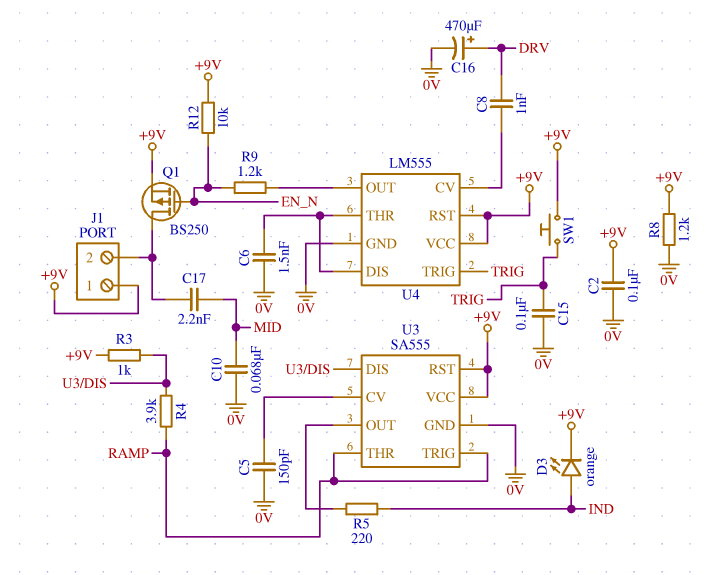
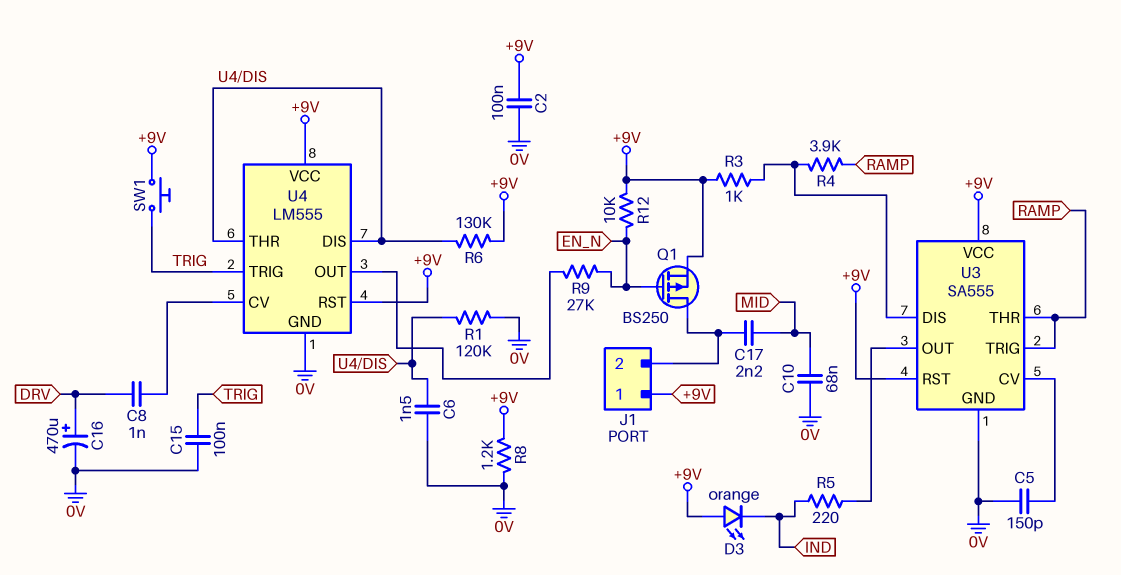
D3: LED orange (A IND, K +9V) -> LED orange (A +9V, K IND)
R1: none -> 120k (0V, U4/DIS)
R6: none -> 130k (+9V, U4/DIS)
R9: 1.2k (EN_N, U4/OUT) -> 27k (EN_N, U4/OUT)

